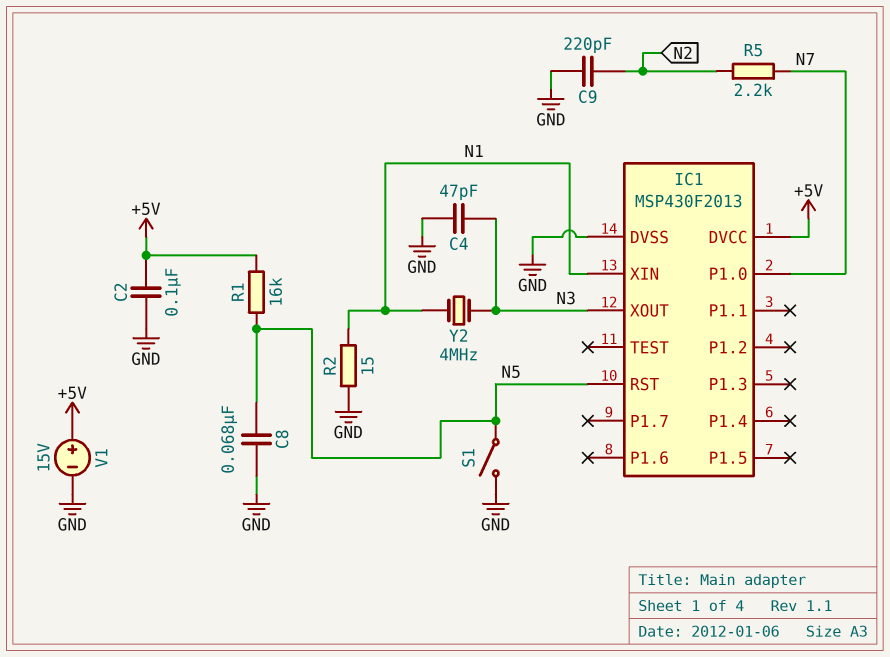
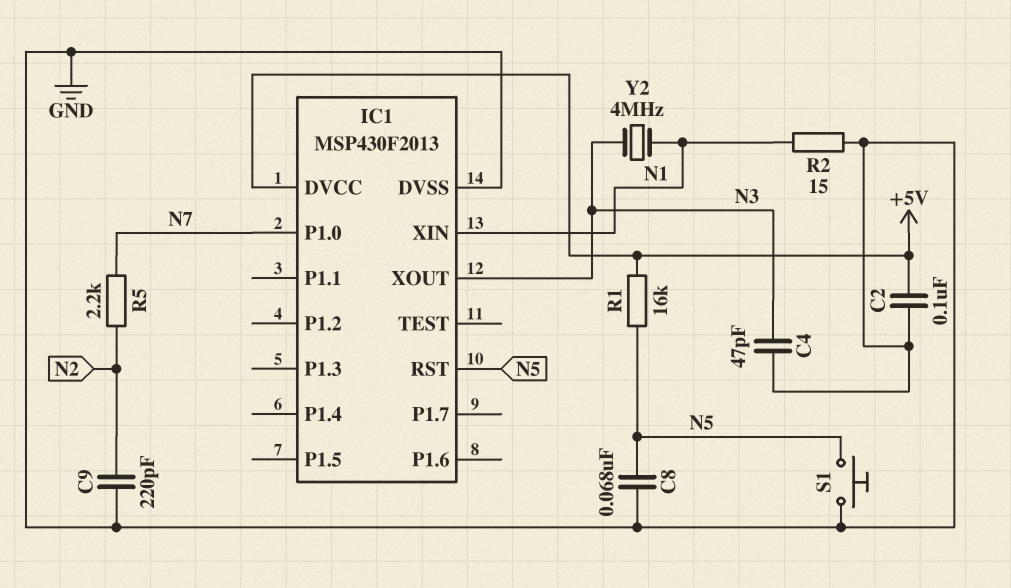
S1: switch (GND, N5) -> button (GND, N5)
V1: 15V (plus +5V, minus GND) -> none

